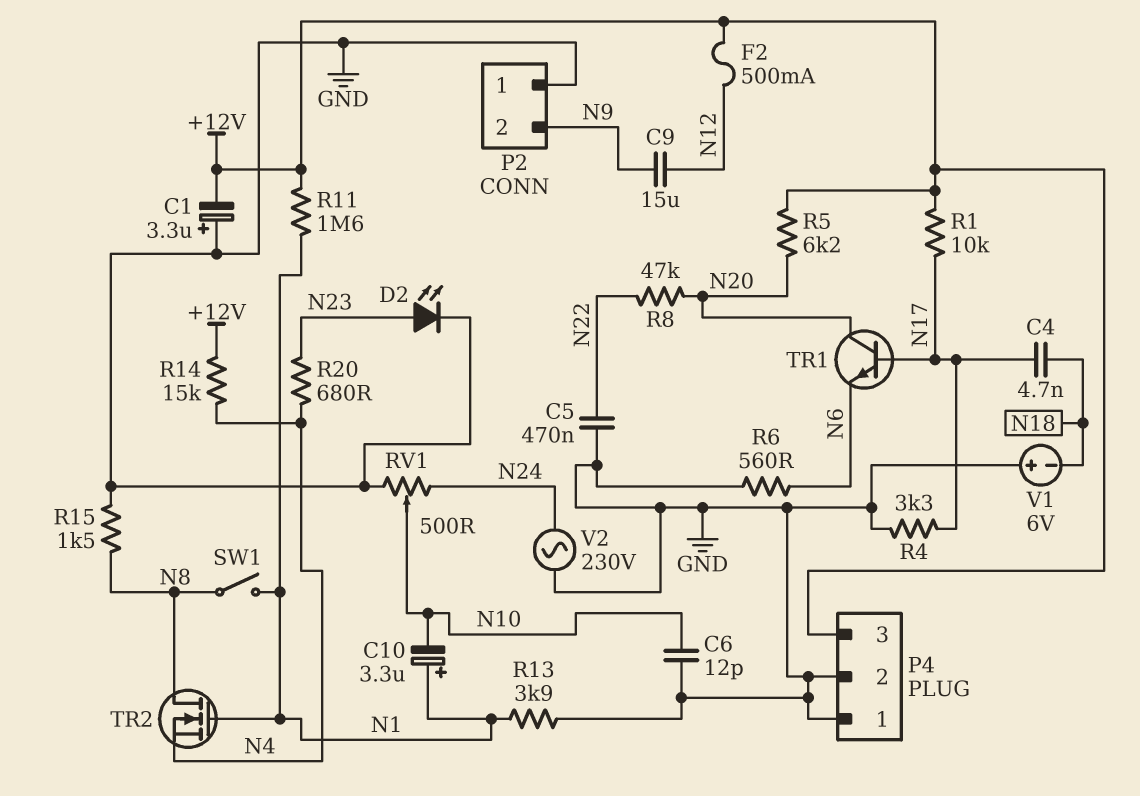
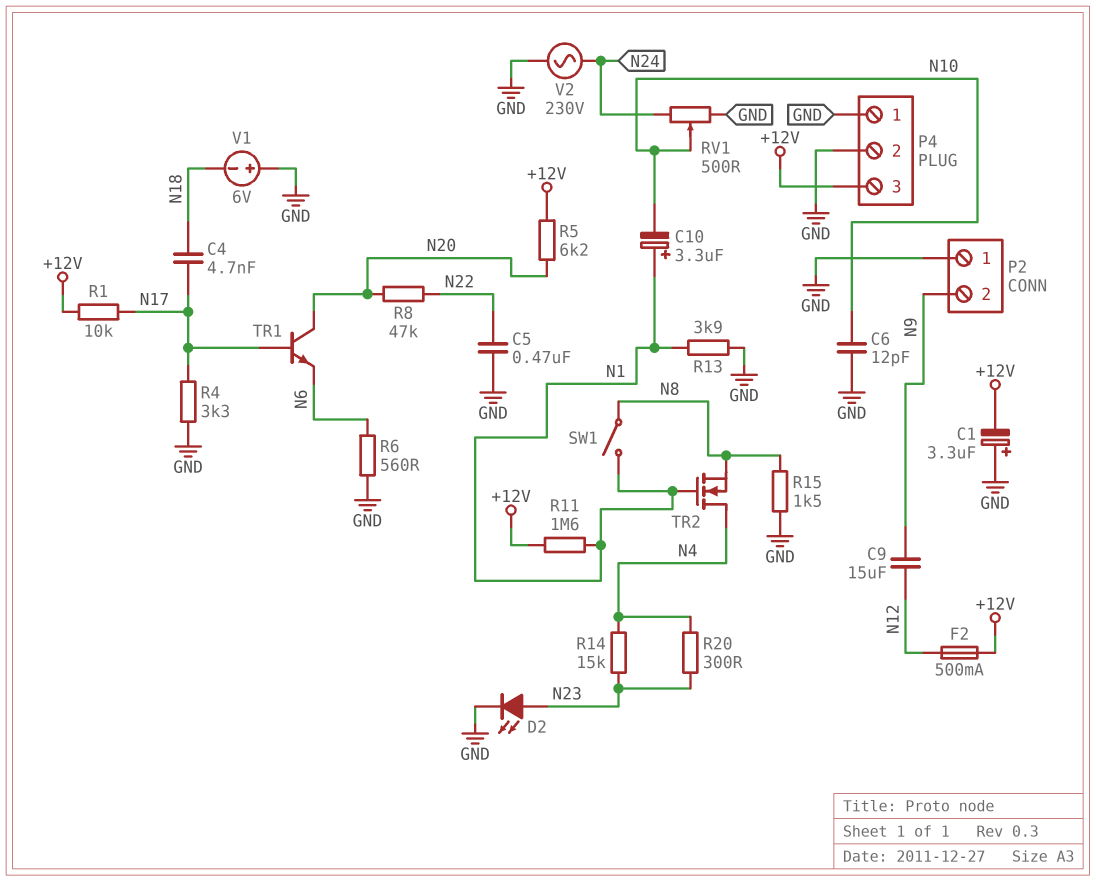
R14: 15k (+12V, N4) -> 15k (N4, N23)
R20: 680 (N4, N23) -> 300 (N4, N23)
TR2: NMOS (G N1, D N8, S N4) -> NMOS (G N1, D N4, S N8)

